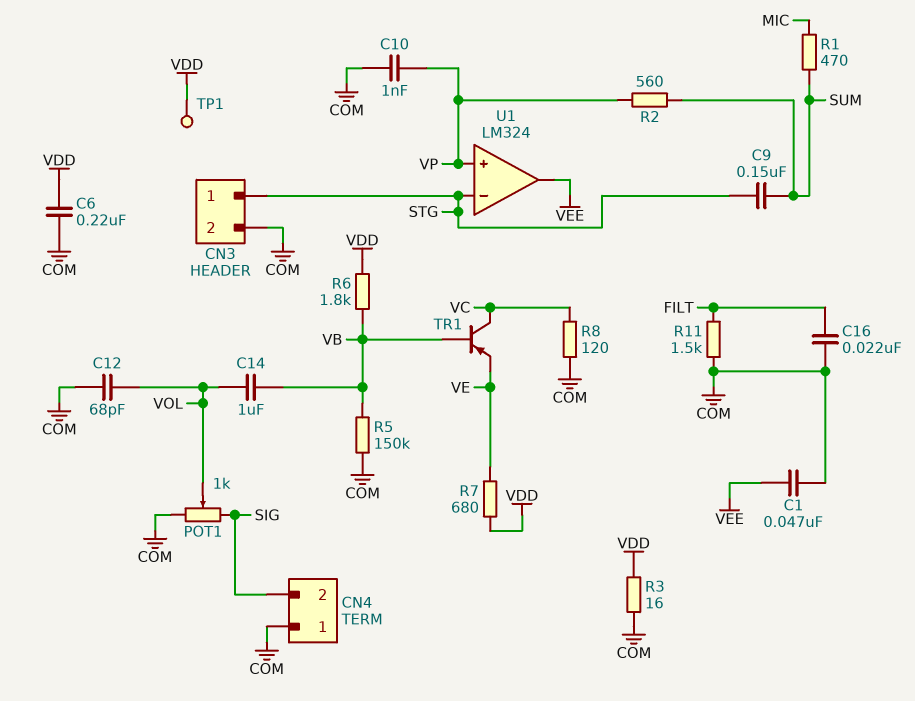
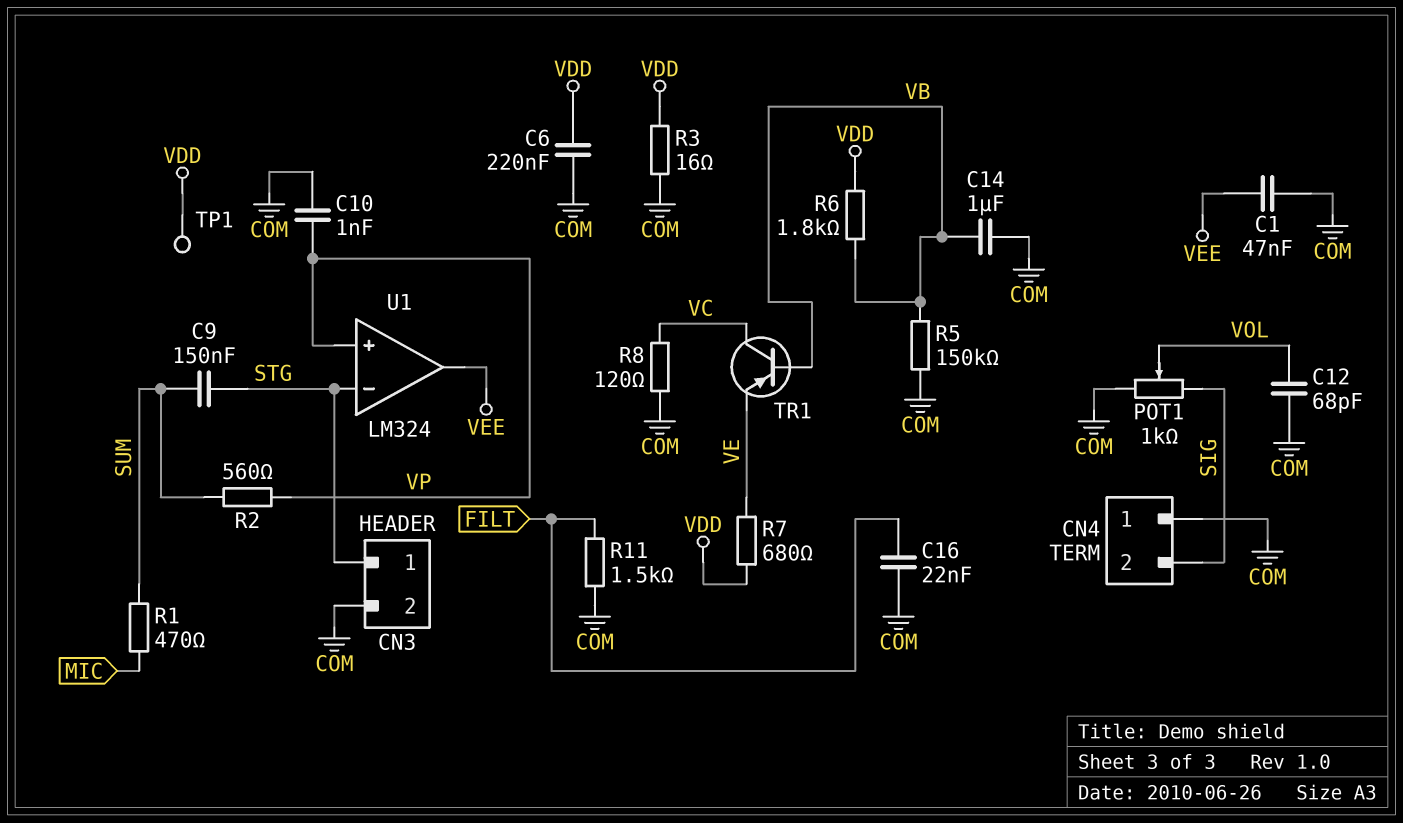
C14: 1uF (VB, VOL) -> 1uF (COM, VB)

